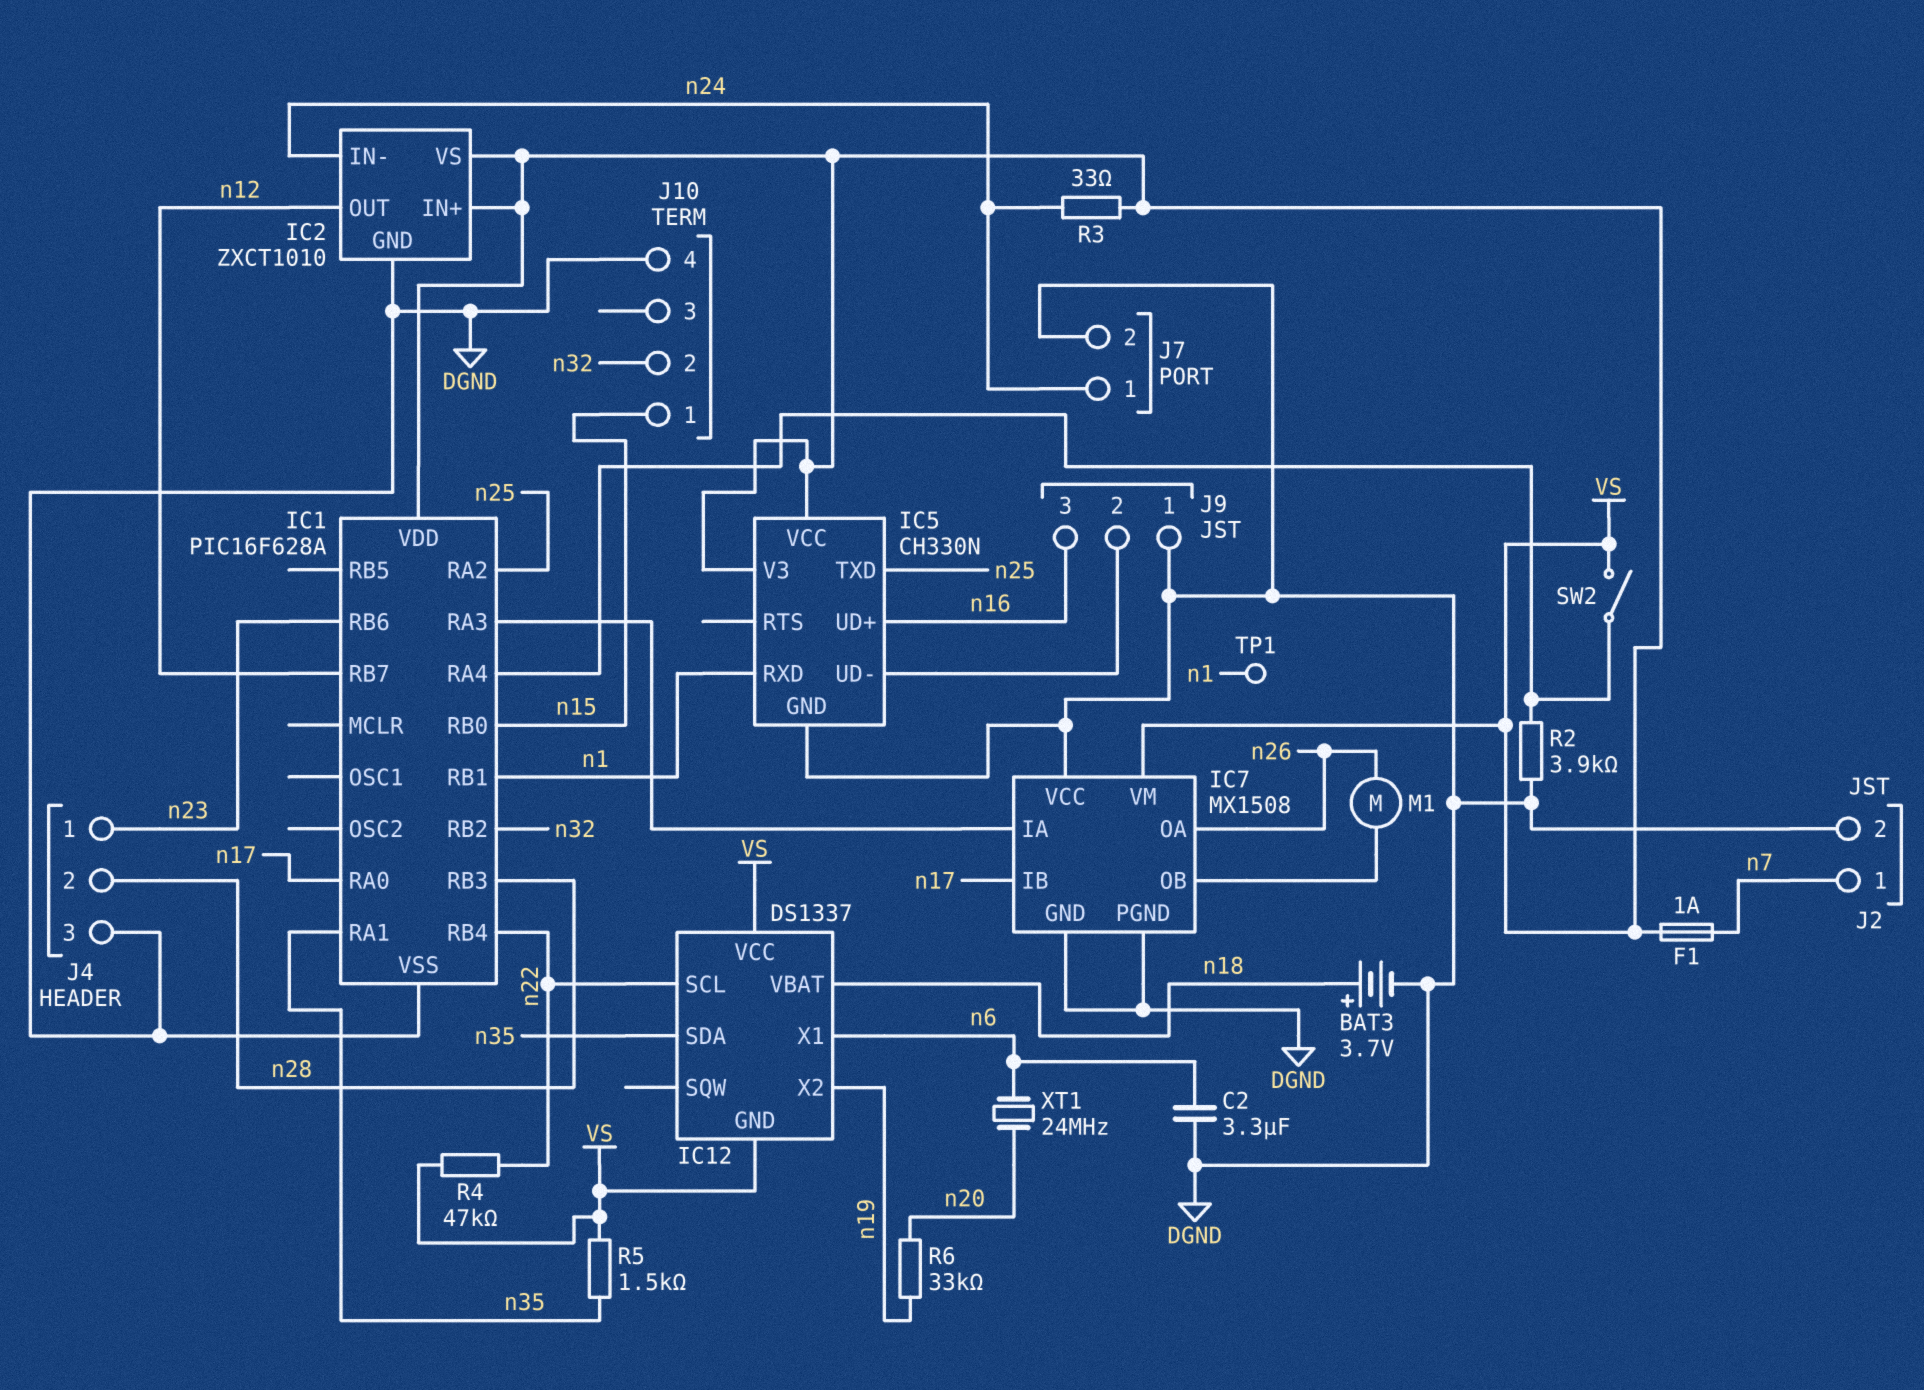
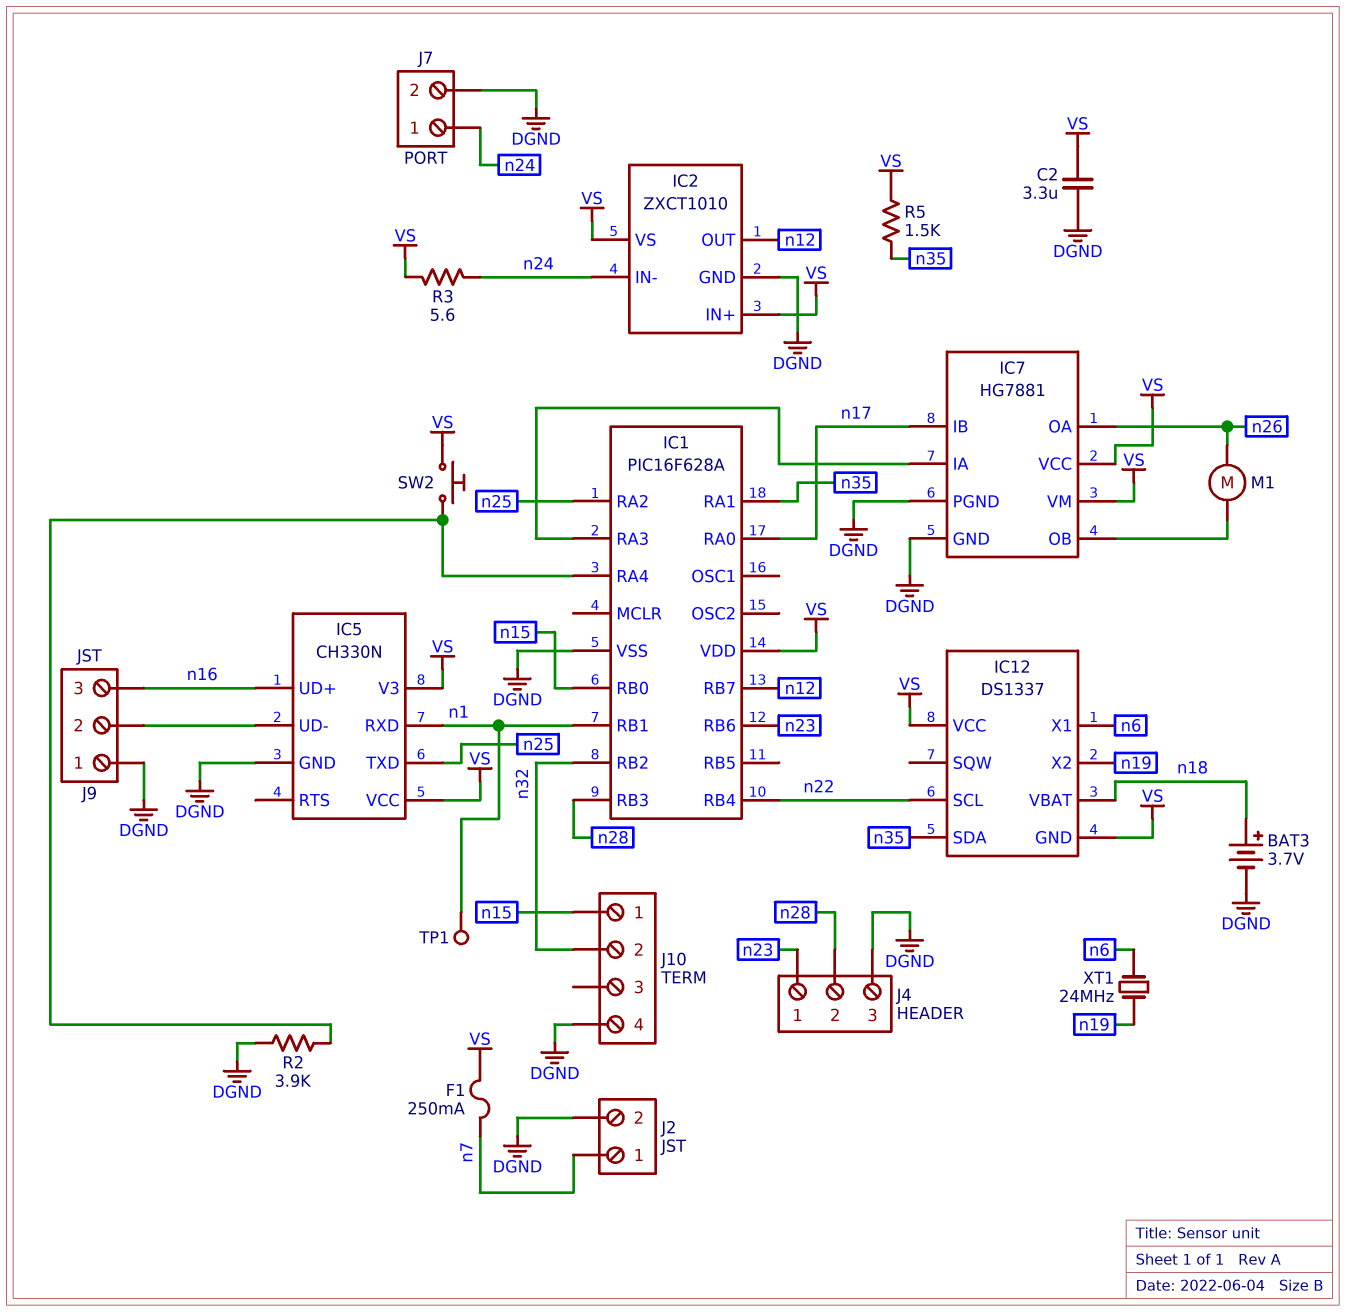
C2: 3.3uF (DGND, n6) -> 3.3uF (DGND, VS)
F1: 1A (VS, n7) -> 250mA (VS, n7)
IC7: MX1508 -> HG7881
IC7 pin VCC: DGND -> VS
R3: 33 (VS, n24) -> 5.6 (VS, n24)
R4: 47k (VS, n22) -> none
R6: 33k (n19, n20) -> none
SW2: switch (IC1/RA4, VS) -> button (IC1/RA4, VS)
XT1: 24MHz (n6, n20) -> 24MHz (n6, n19)

